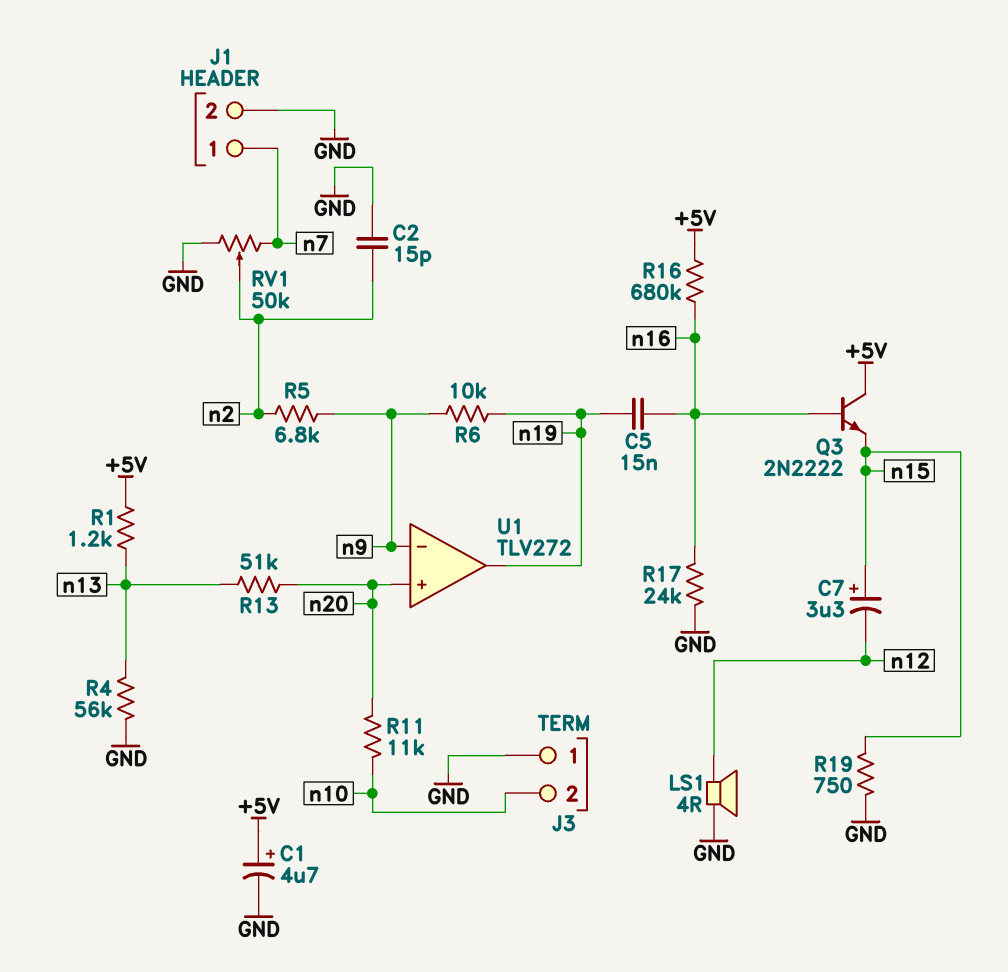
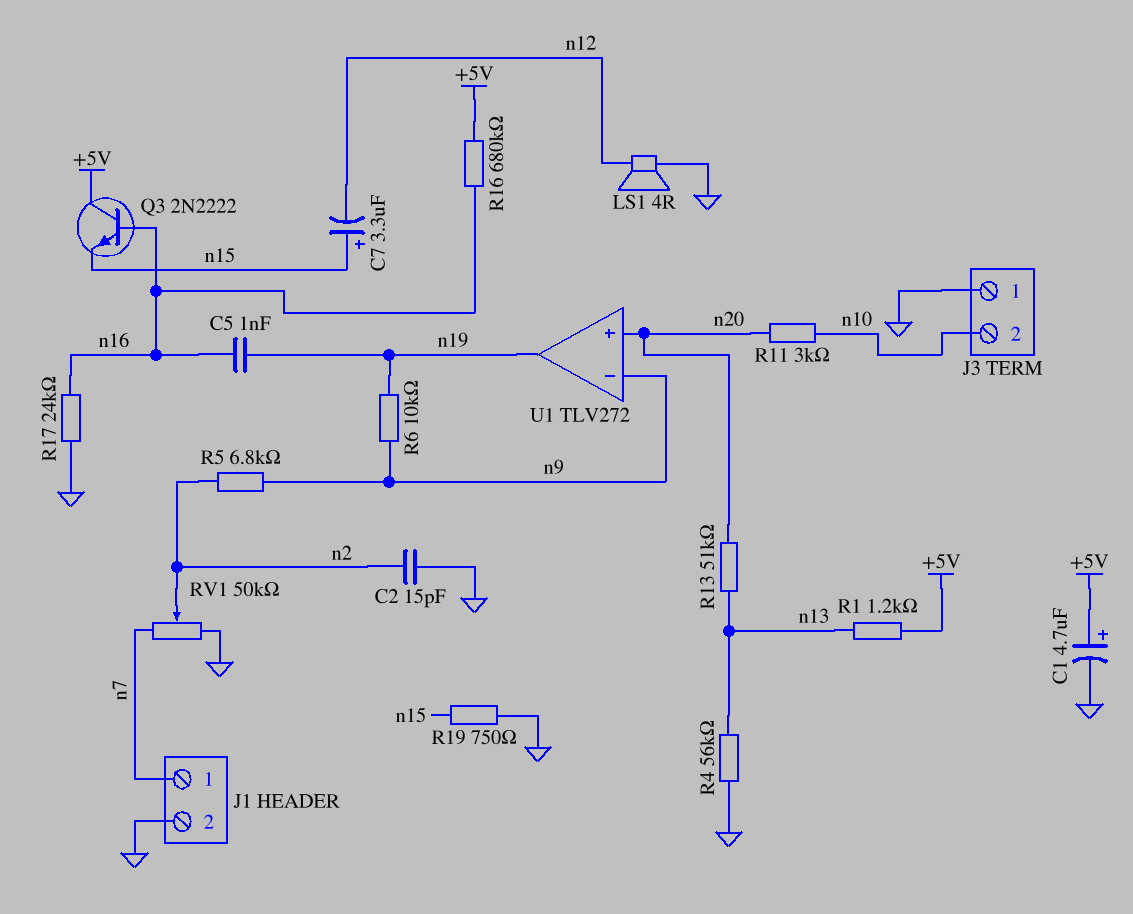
C5: 15nF (n16, n19) -> 1nF (n16, n19)
R11: 11k (n10, n20) -> 3k (n10, n20)

